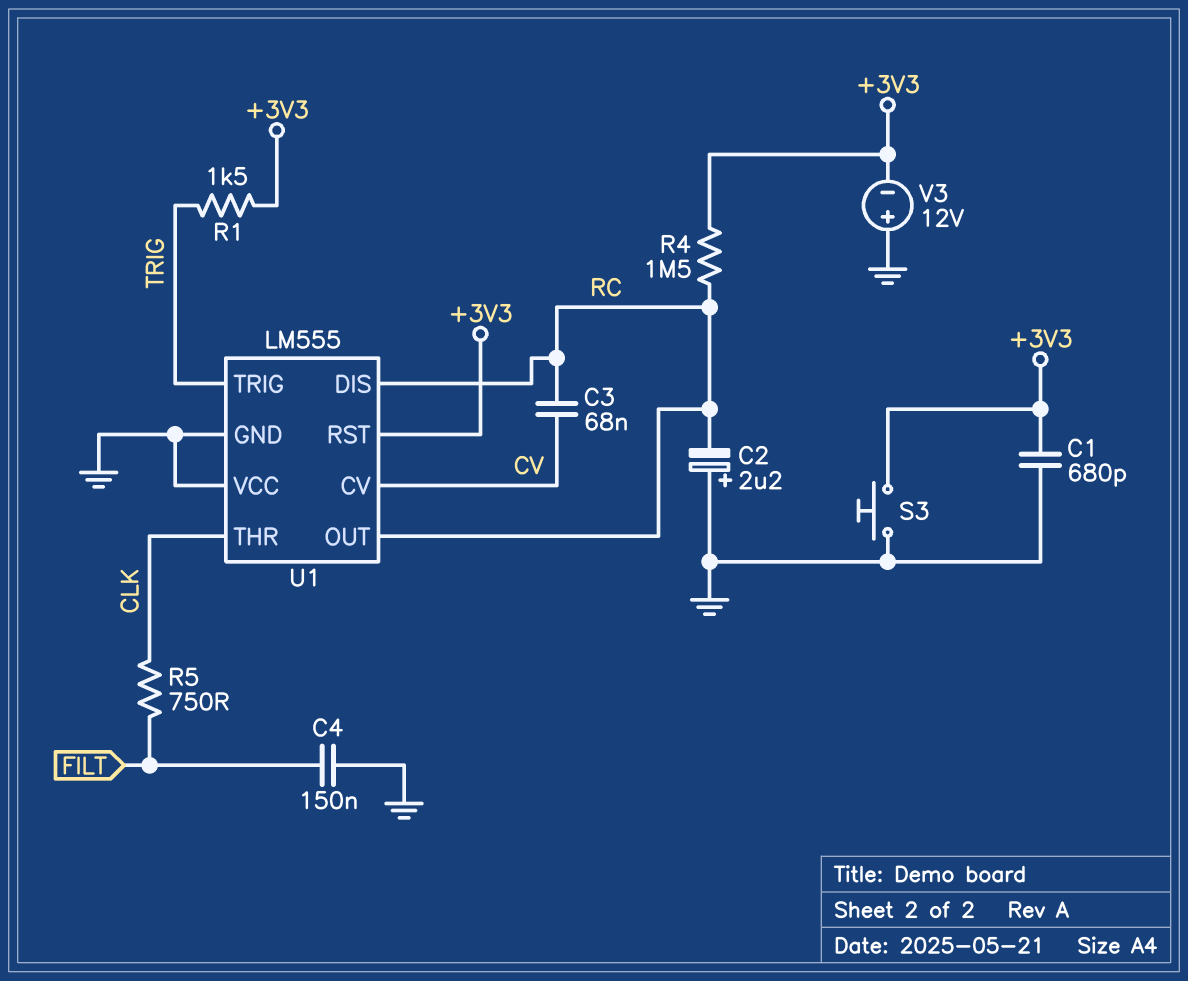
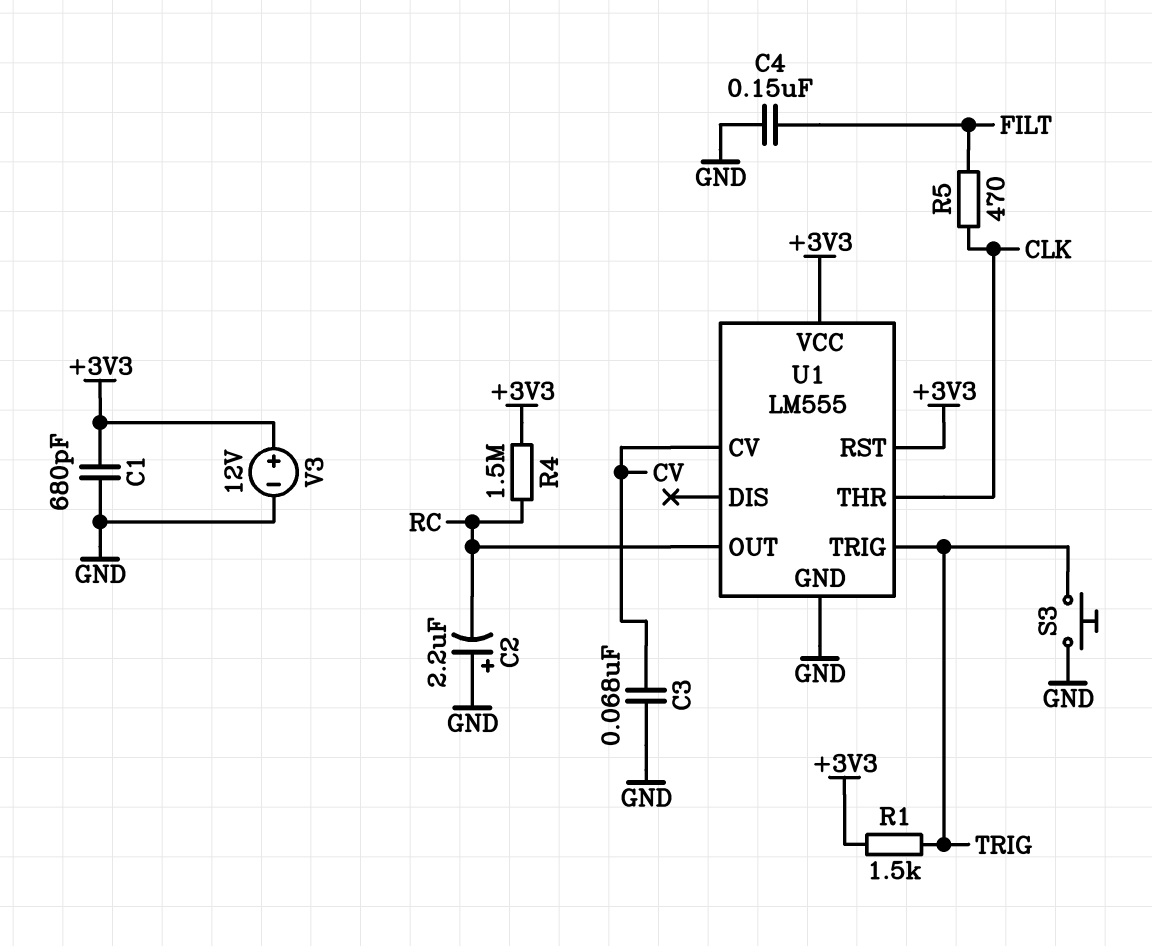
C3: 68nF (CV, RC) -> 68nF (CV, GND)
R5: 750 (CLK, FILT) -> 470 (CLK, FILT)
S3: button (+3V3, GND) -> button (GND, TRIG)
U1 pin DIS: RC -> none
U1 pin VCC: GND -> +3V3
V3: 12V (plus GND, minus +3V3) -> 12V (plus +3V3, minus GND)

